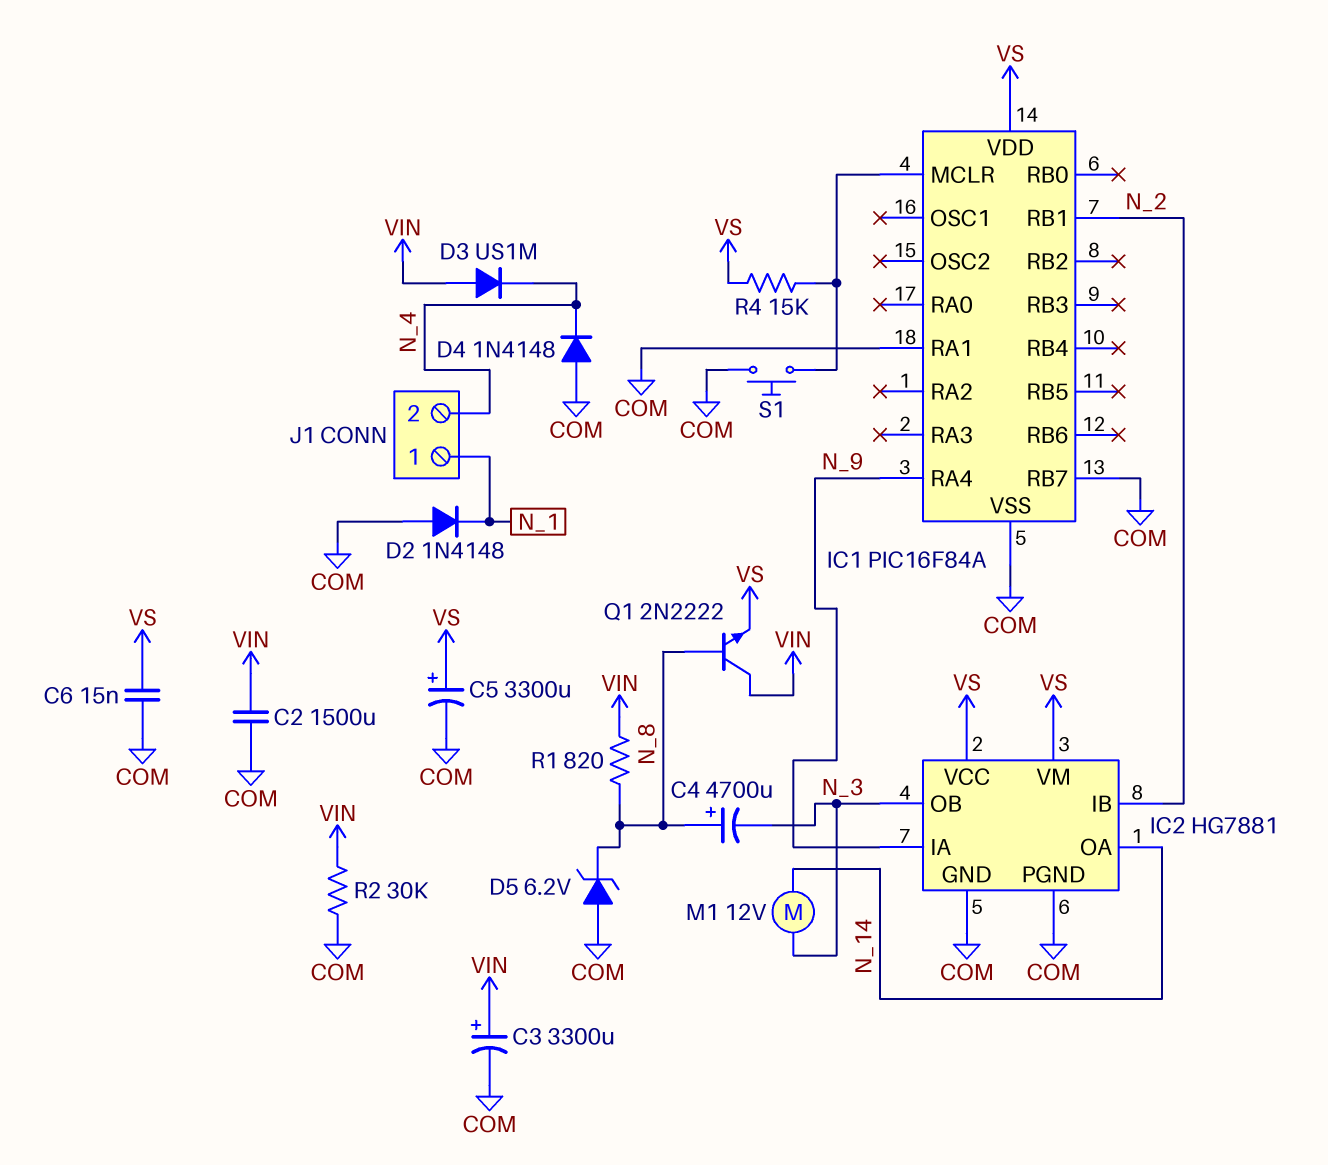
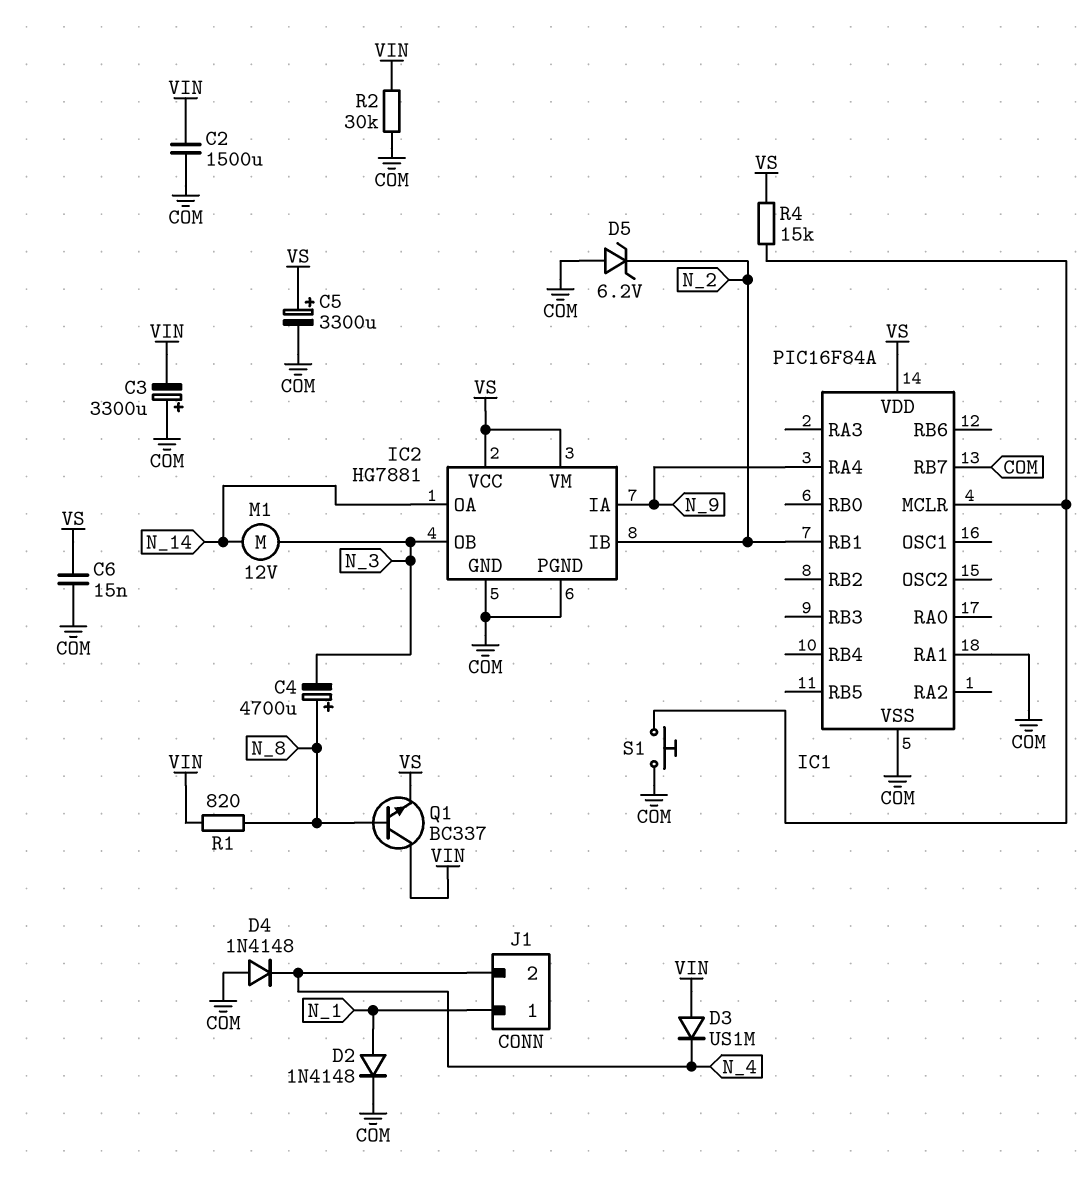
C3: 3300uF (plus VIN, minus COM) -> 3300uF (plus COM, minus VIN)
D2: diode 1N4148 (A COM, K N_1) -> diode 1N4148 (A N_1, K COM)
D5: zener 6.2V (A COM, K N_8) -> zener 6.2V (A COM, K N_2)
Q1: NPN 2N2222 (B N_8, C VIN, E VS) -> NPN BC337 (B N_8, C VIN, E VS)

